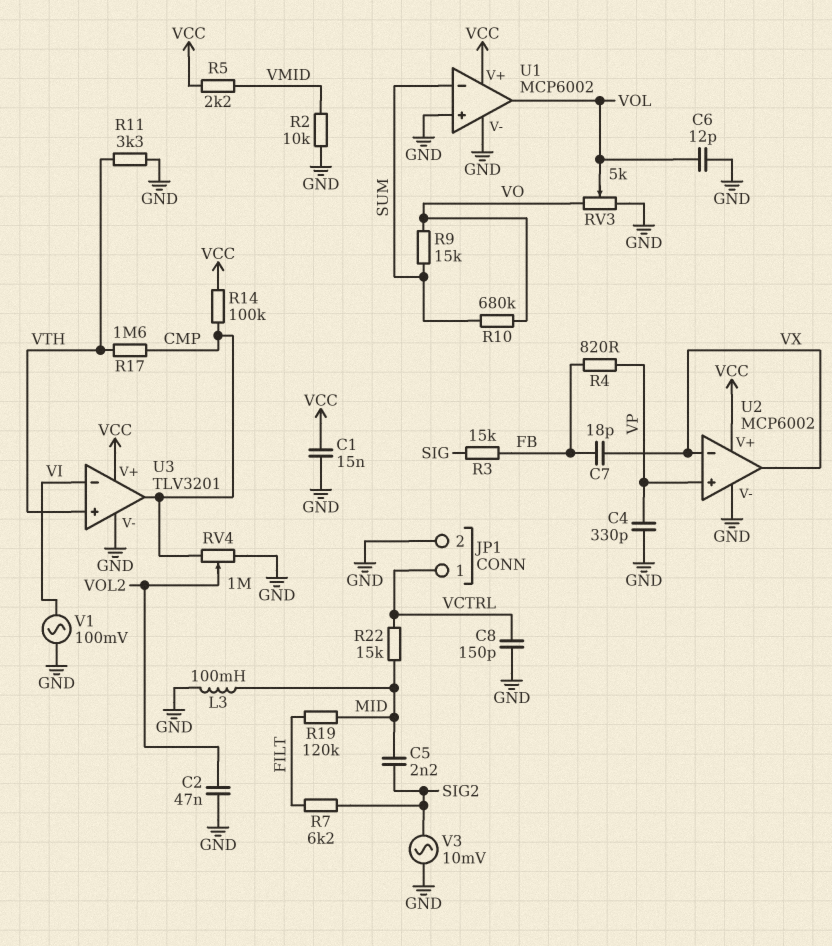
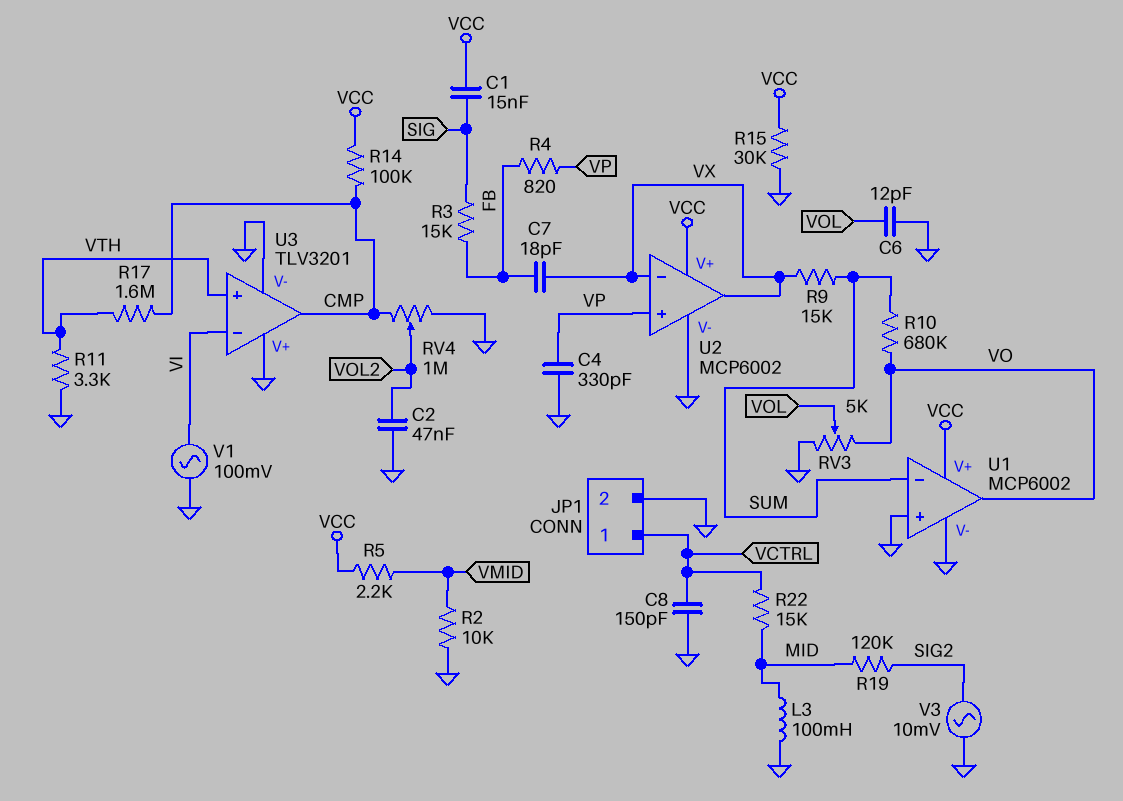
C1: 15nF (GND, VCC) -> 15nF (SIG, VCC)
C5: 2.2nF (MID, SIG2) -> none
R7: 6.2k (FILT, SIG2) -> none
R9: 15k (SUM, VO) -> 15k (SUM, VX)
R15: none -> 30k (GND, VCC)
R19: 120k (FILT, MID) -> 120k (MID, SIG2)
U1 pin out: VOL -> VO
U3 pin V+: VCC -> GND

